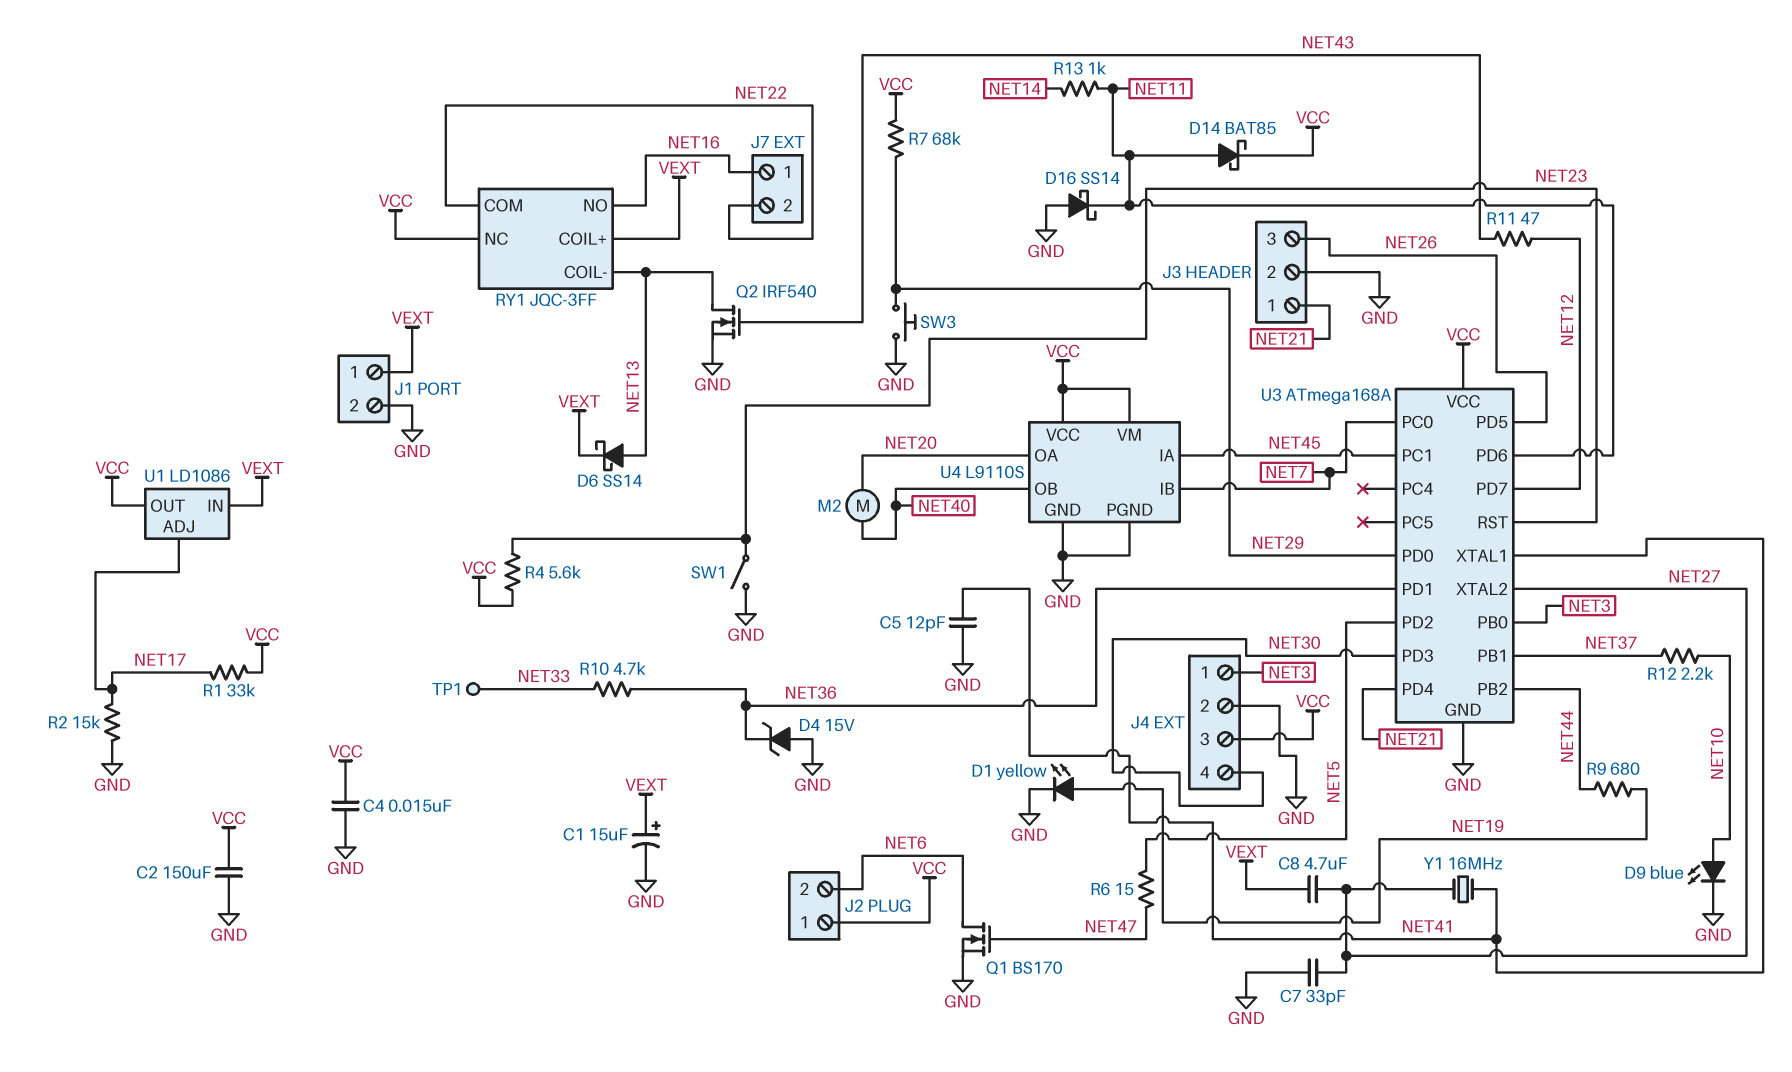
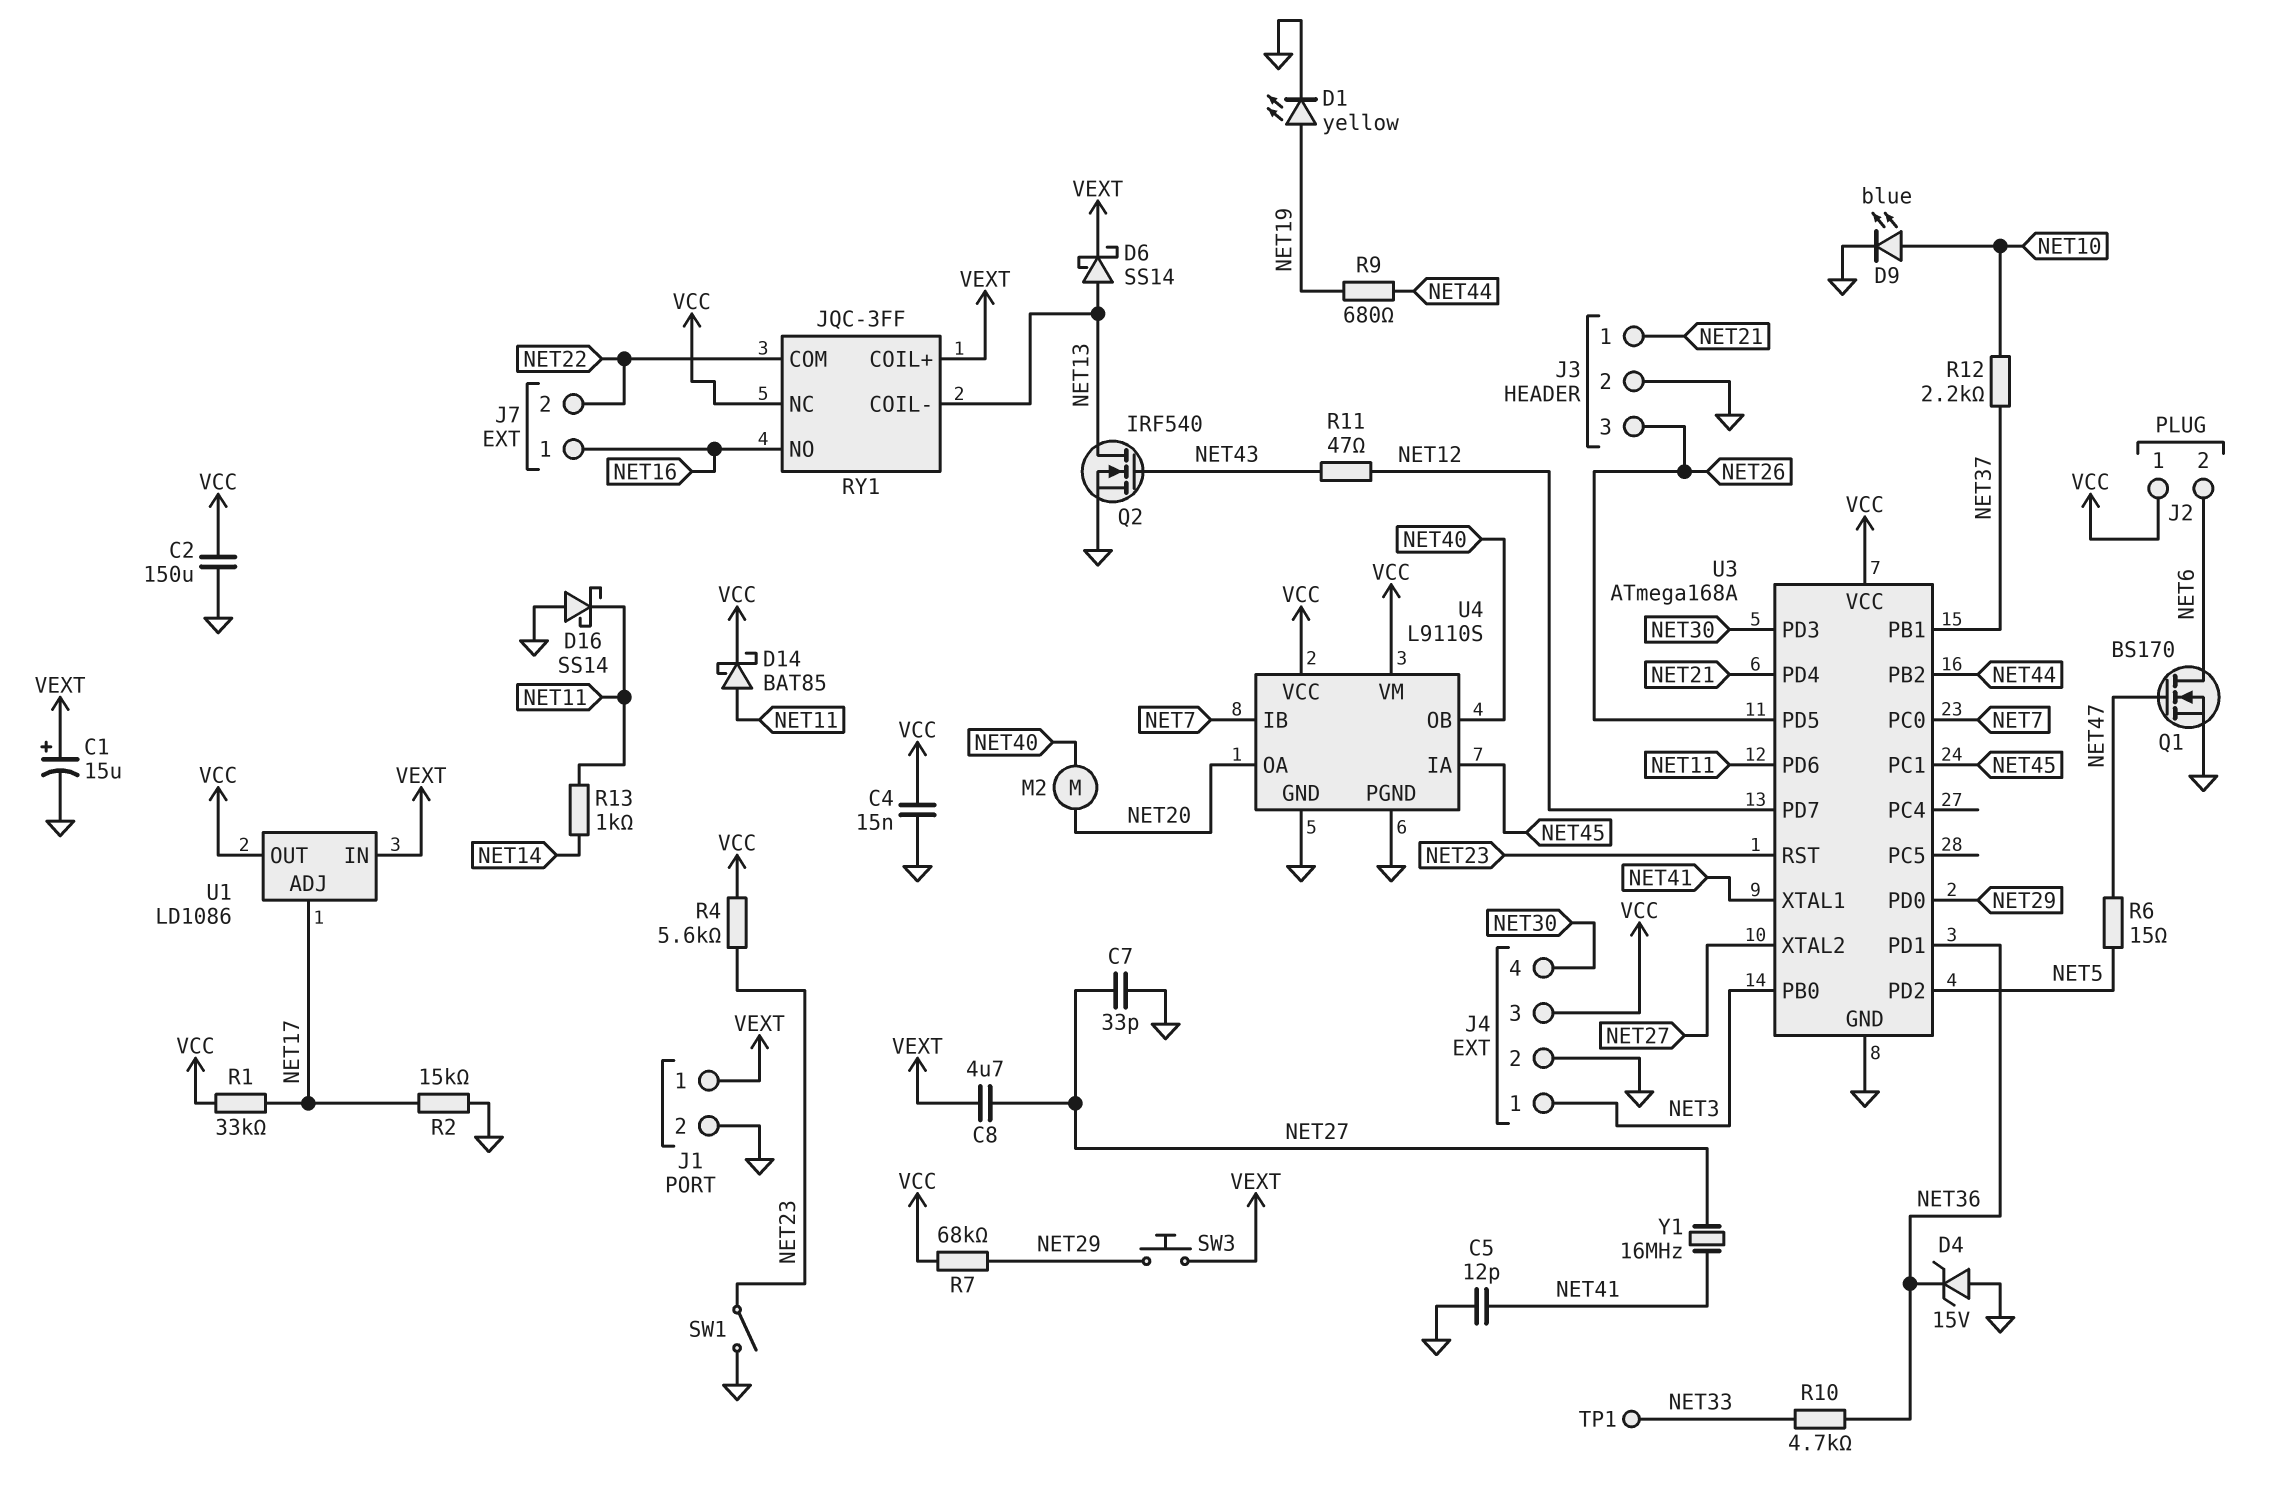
SW3: button (GND, NET29) -> button (NET29, VEXT)

